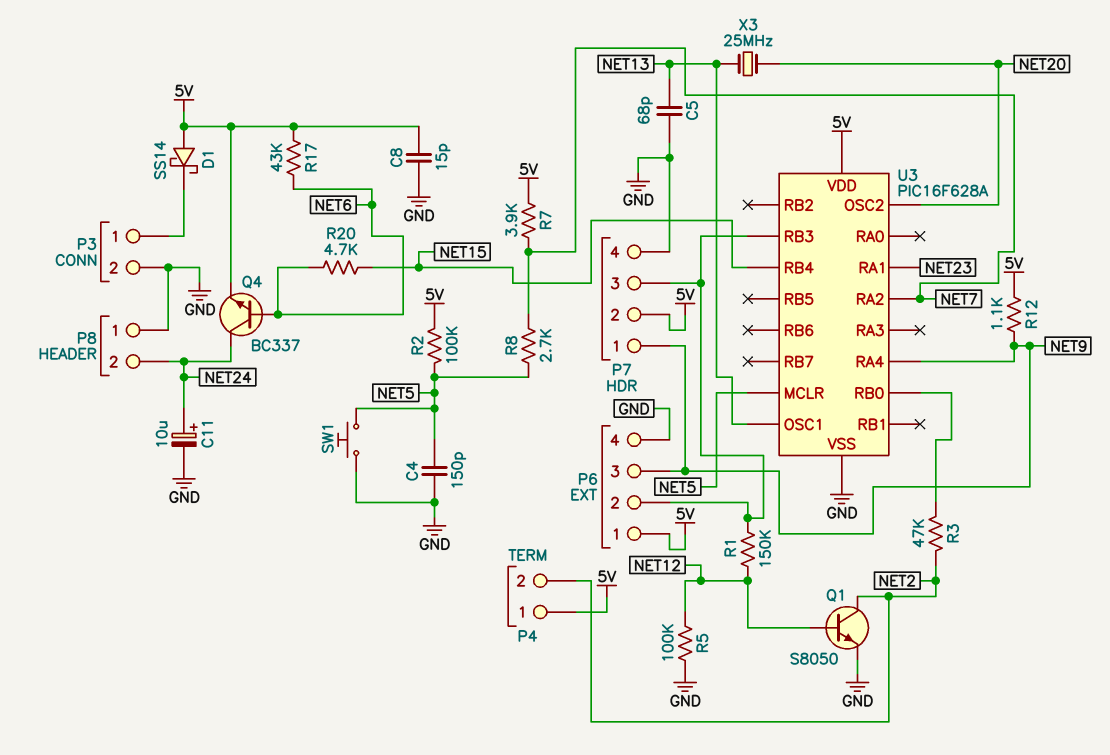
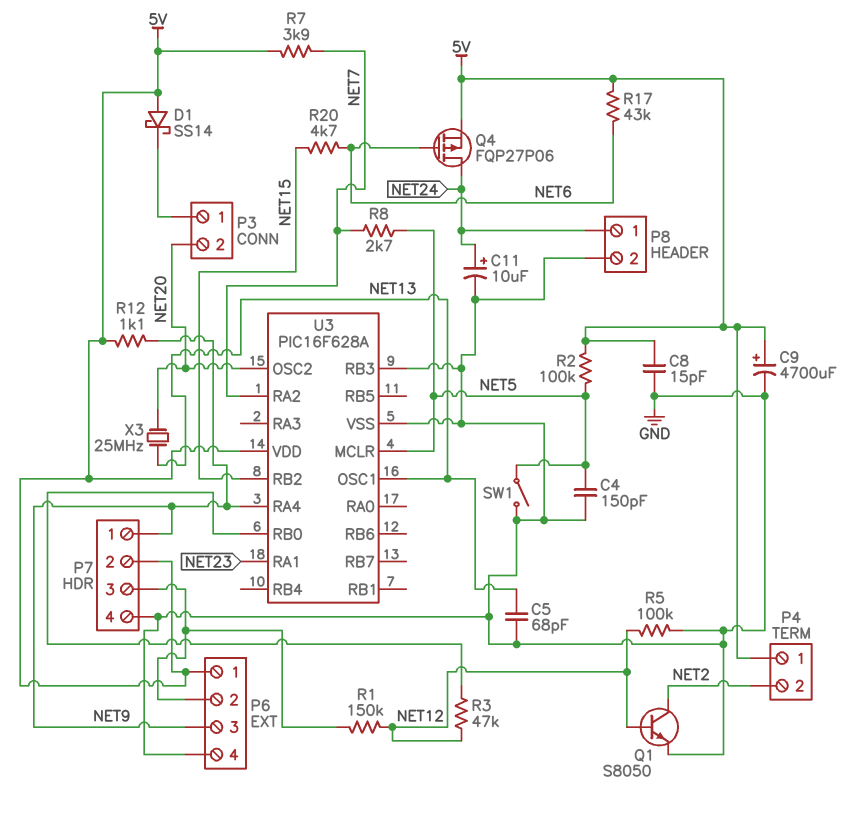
C9: none -> 4700uF (plus 5V, minus GND)
P3 pin 2: GND -> NET20
P8 pin 1: GND -> NET24
P8 pin 2: NET24 -> GND
Q4: NPN BC337 (B NET6, C NET24, E 5V) -> PMOS FQP27P06 (G NET6, D NET24, S 5V)
R3: 47k (NET2, U3/RB0) -> 47k (NET12, U3/RB0)
SW1: button (GND, NET5) -> switch (GND, NET5)
U3 pin RB2: none -> NET15
U3 pin RB3: P6/2 -> GND
U3 pin RB4: NET15 -> none

